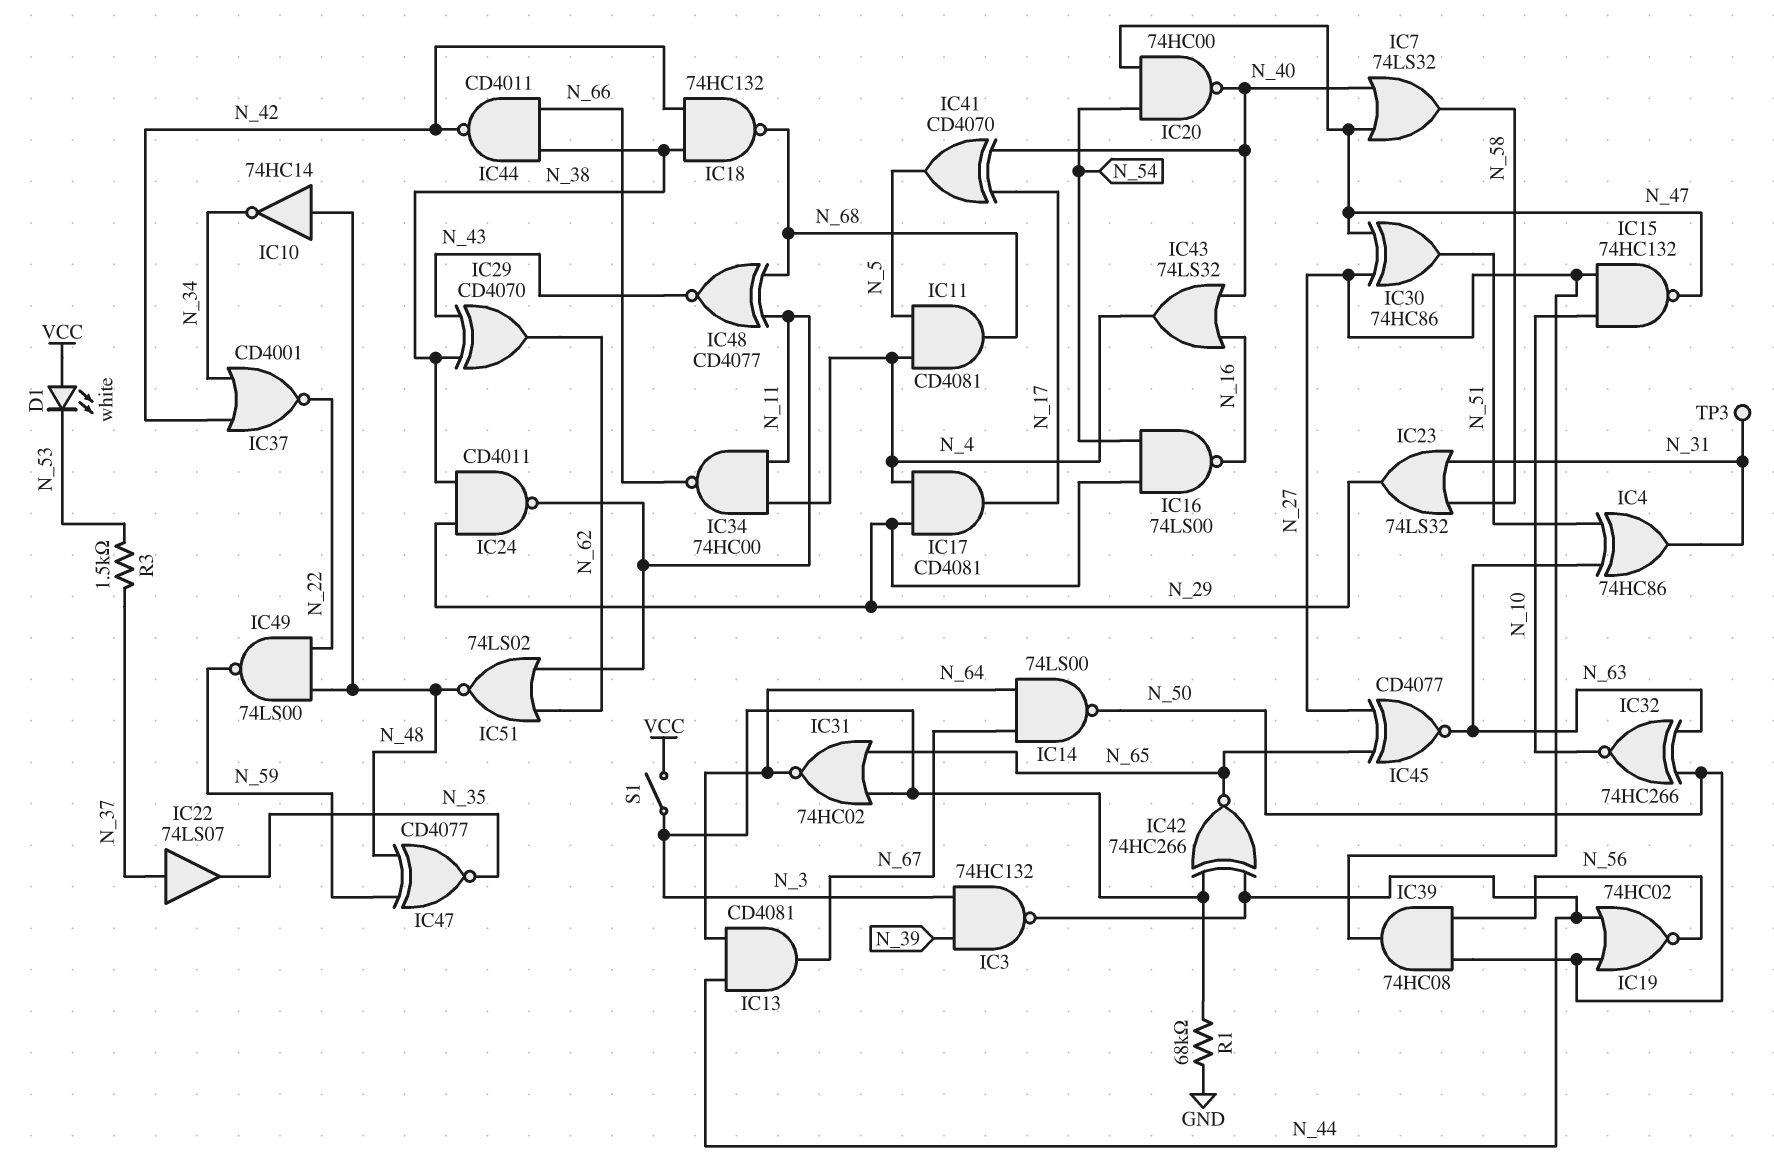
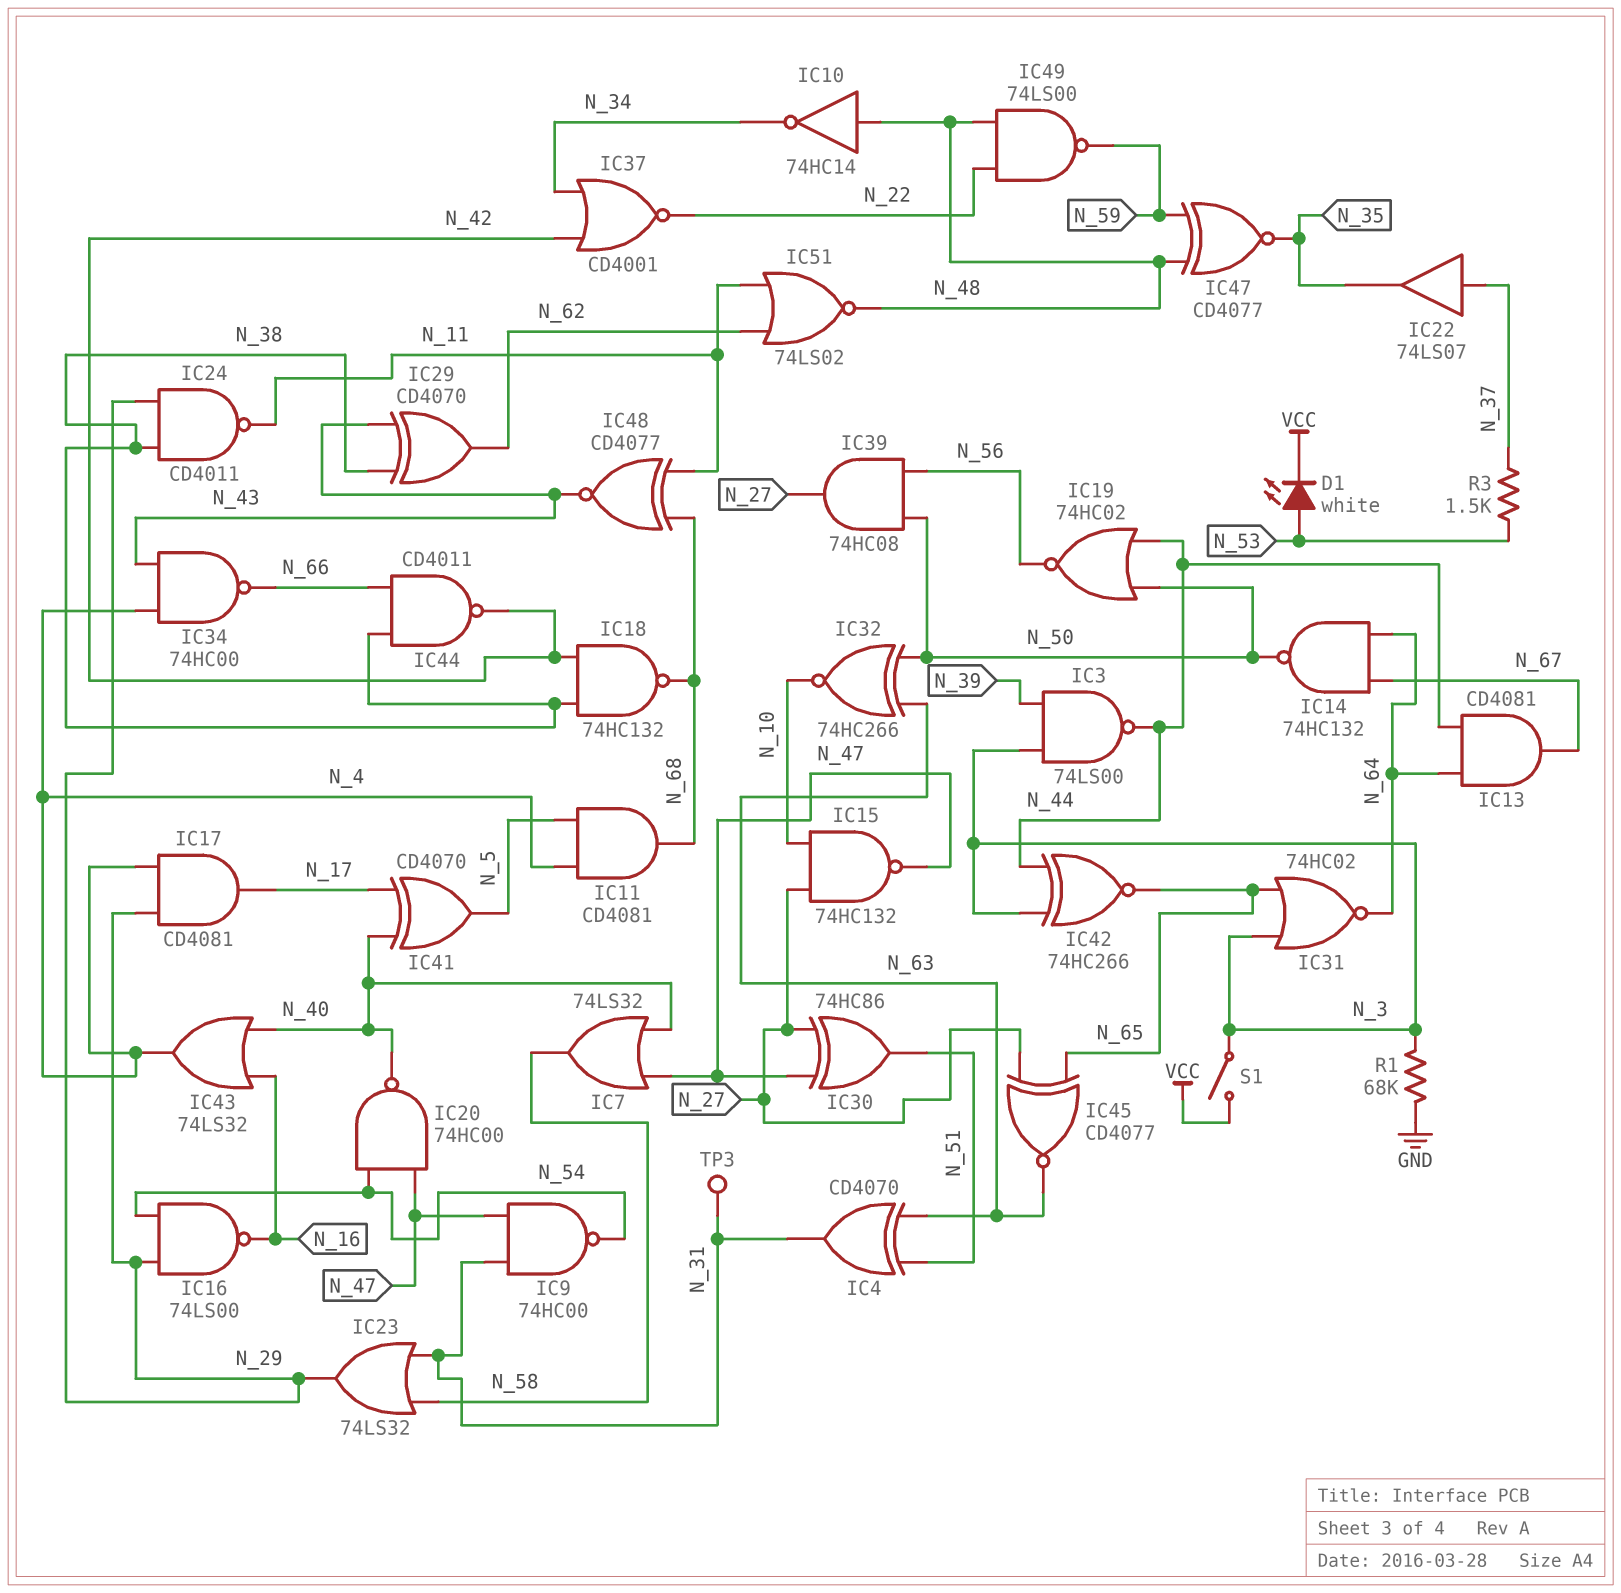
D1: LED white (A VCC, K N_53) -> LED white (A N_53, K VCC)
IC3: NAND 74HC132 (in N_3, in N_39, out N_44) -> NAND 74LS00 (in N_3, in N_39, out N_44)
IC4: XOR 74HC86 (in N_51, in N_63, out N_31) -> XOR CD4070 (in N_51, in N_63, out N_31)
IC9: none -> NAND 74HC00 (in N_31, in N_47, out N_54)
IC14: NAND 74LS00 (in N_64, in N_67, out N_50) -> NAND 74HC132 (in N_64, in N_67, out N_50)
IC34: NAND 74HC00 (in N_4, in N_11, out N_66) -> NAND 74HC00 (in N_4, in N_43, out N_66)

